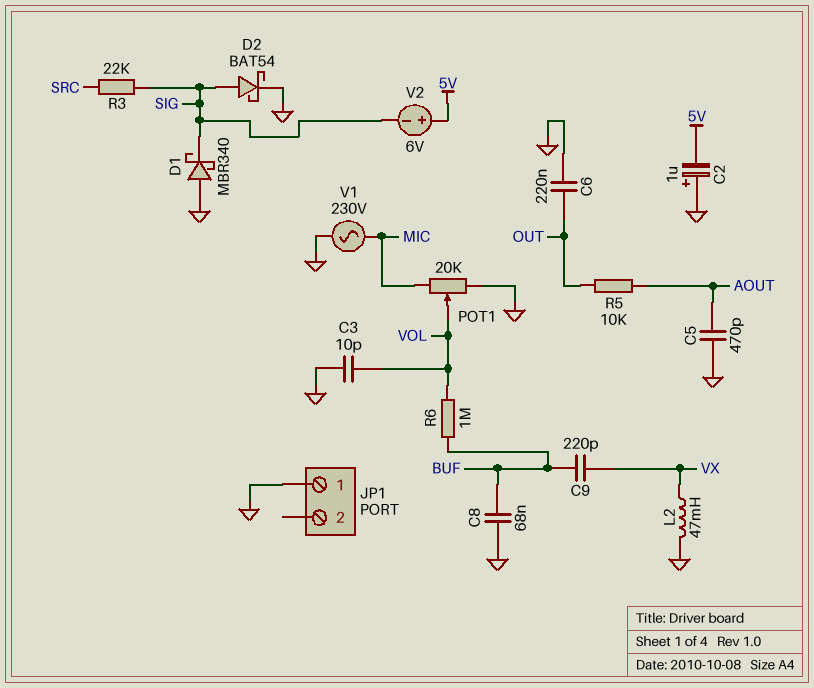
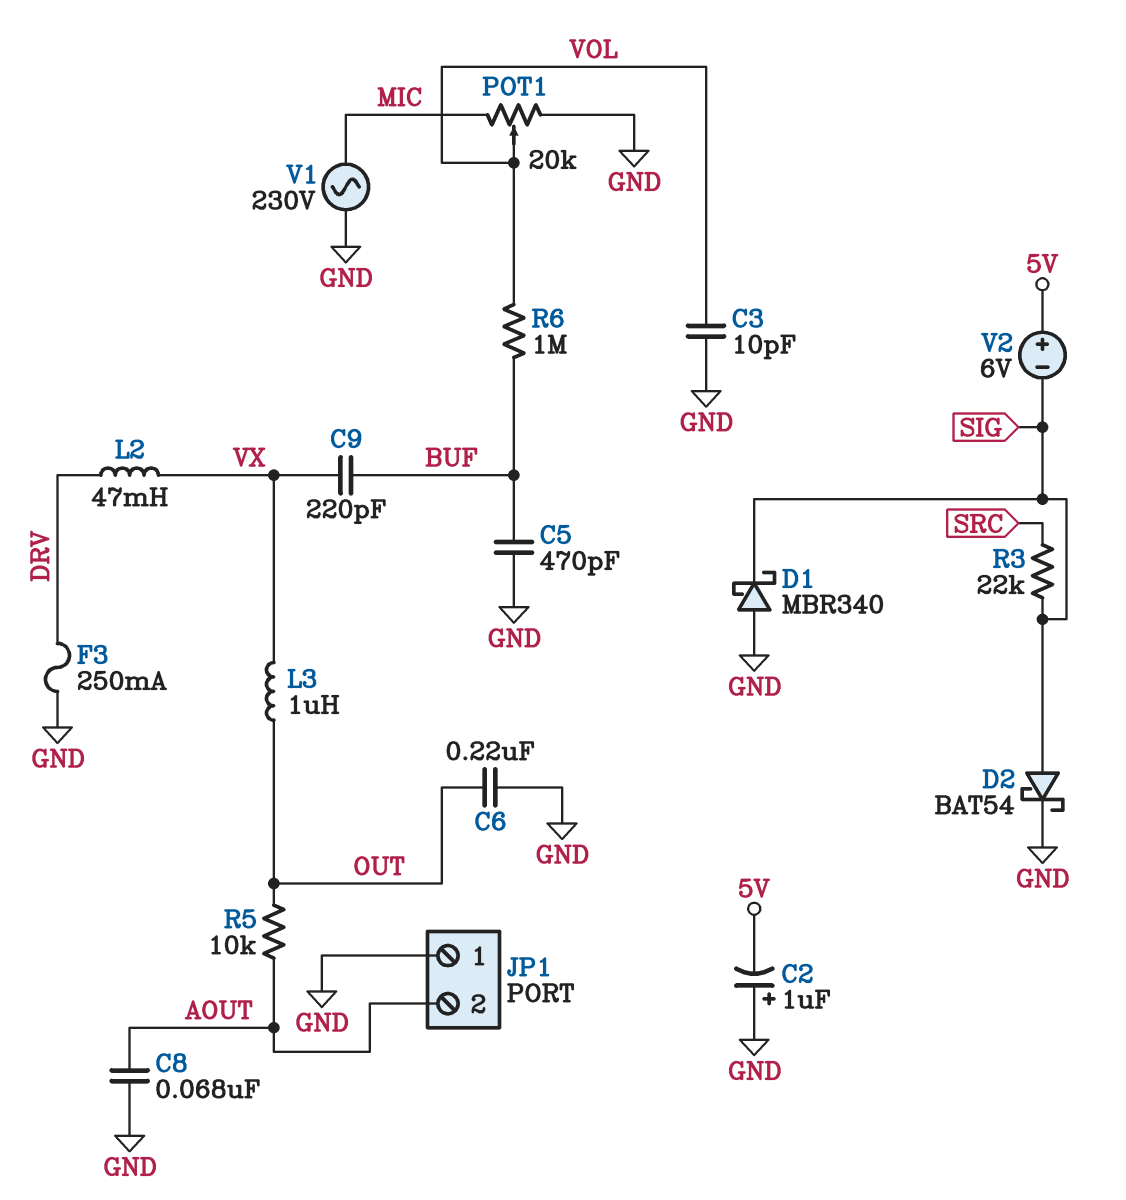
C5: 470pF (AOUT, GND) -> 470pF (BUF, GND)
C8: 68nF (BUF, GND) -> 68nF (AOUT, GND)
F3: none -> 250mA (DRV, GND)
JP1 pin 2: none -> AOUT
L2: 47mH (GND, VX) -> 47mH (DRV, VX)
L3: none -> 1uH (OUT, VX)

